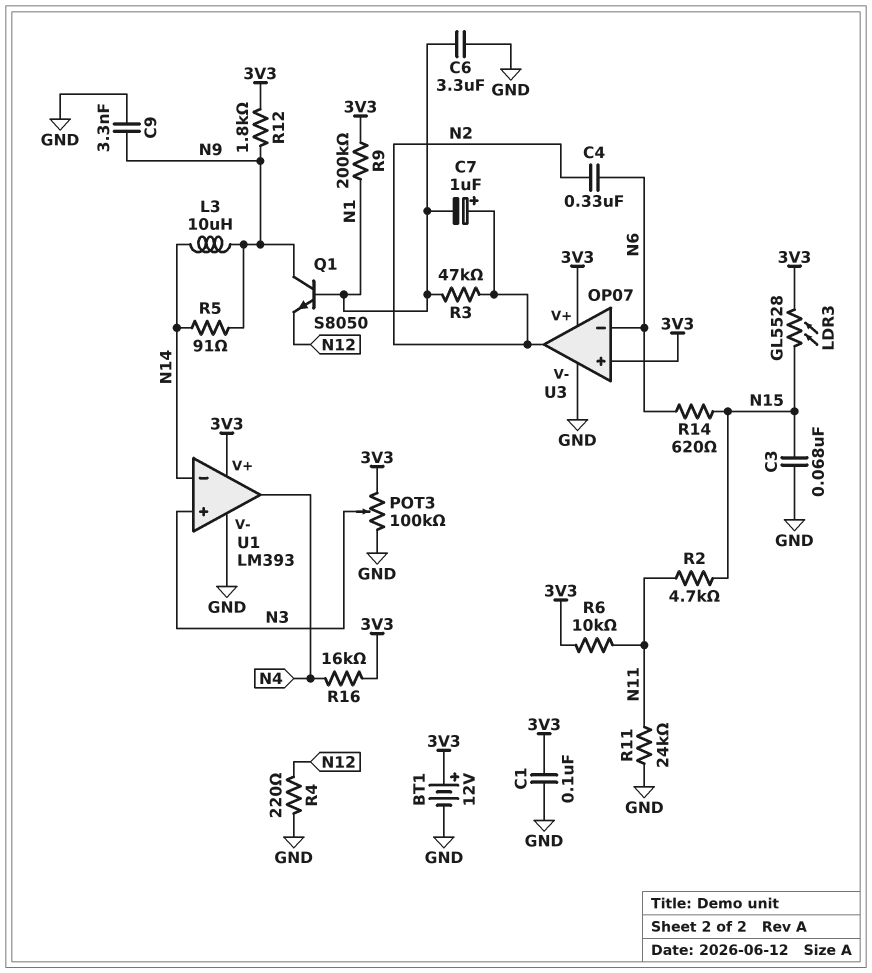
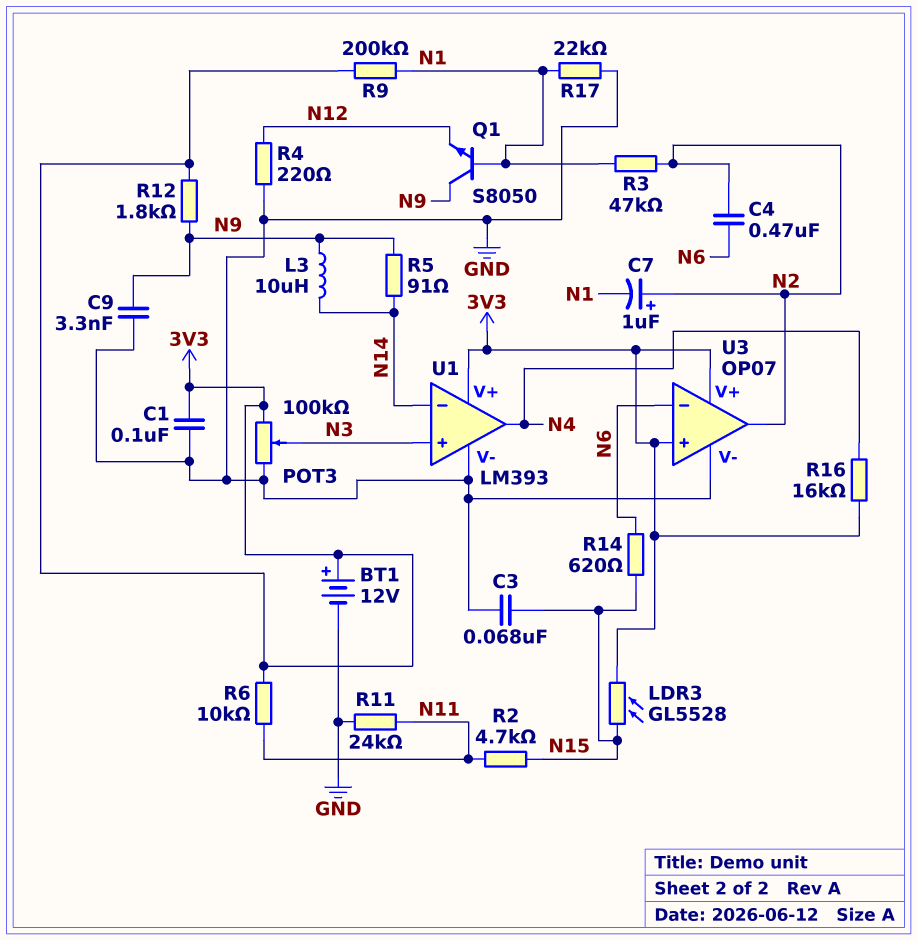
C4: 330nF (N2, N6) -> 470nF (N2, N6)
C6: 3.3uF (GND, N1) -> none
R17: none -> 22k (GND, N1)

